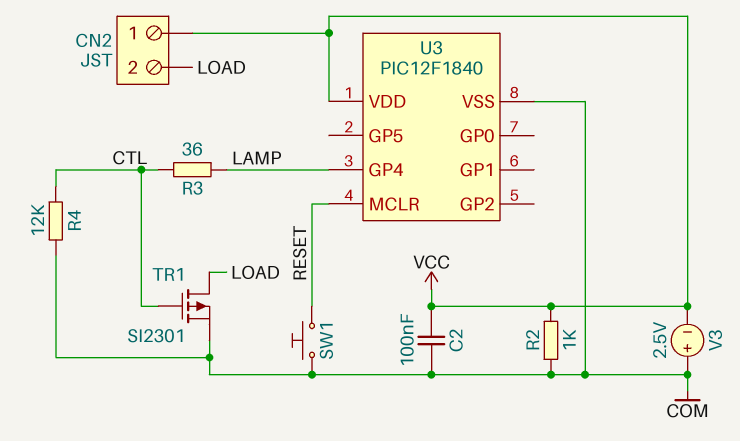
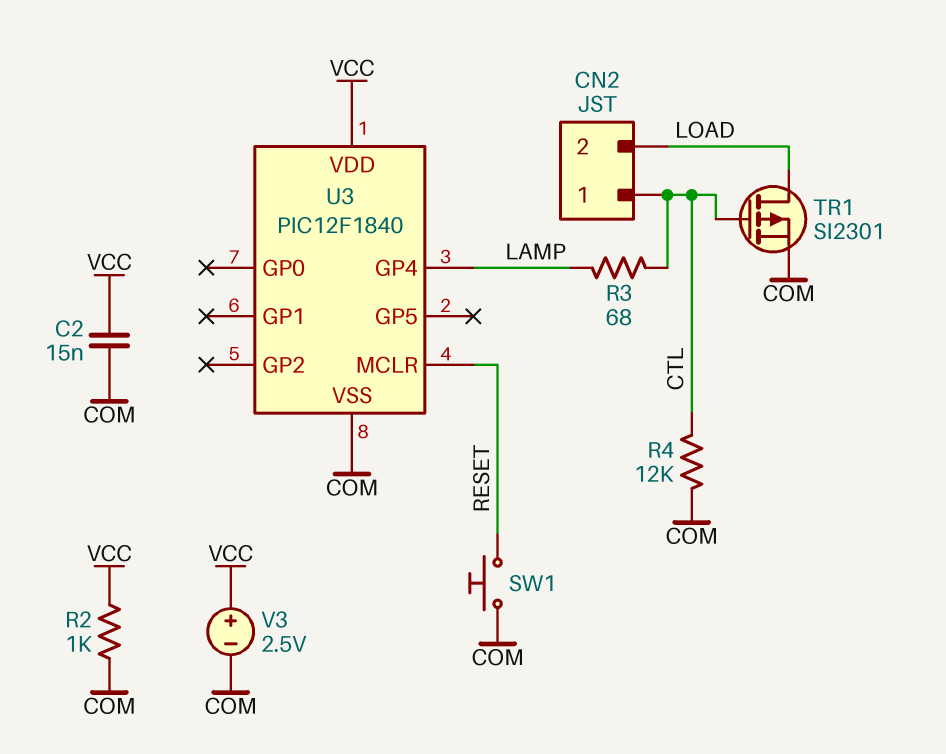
C2: 100nF (COM, VCC) -> 15nF (COM, VCC)
CN2 pin 1: VCC -> CTL
R3: 36 (CTL, LAMP) -> 68 (CTL, LAMP)
V3: 2.5V (plus COM, minus VCC) -> 2.5V (plus VCC, minus COM)

